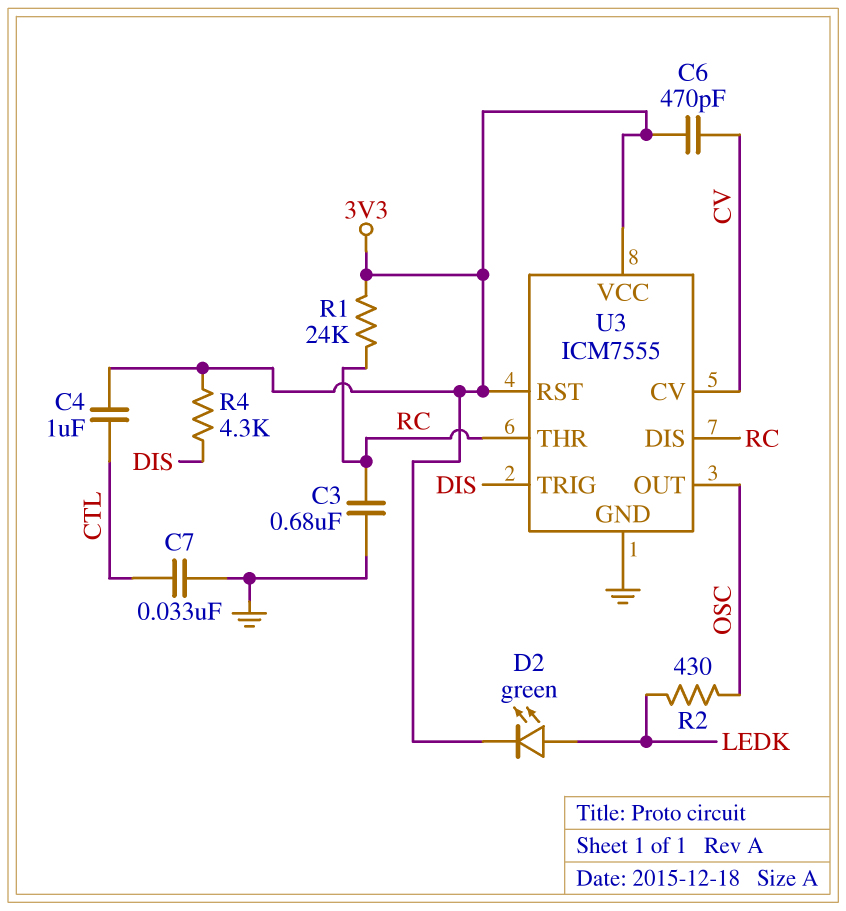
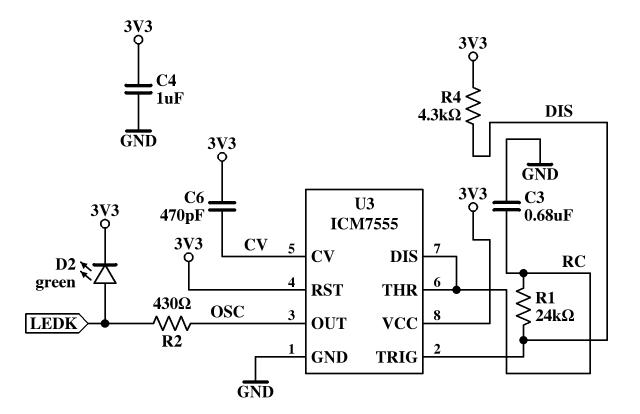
C4: 1uF (3V3, CTL) -> 1uF (3V3, GND)
C7: 33nF (CTL, GND) -> none
R1: 24k (3V3, RC) -> 24k (DIS, RC)

